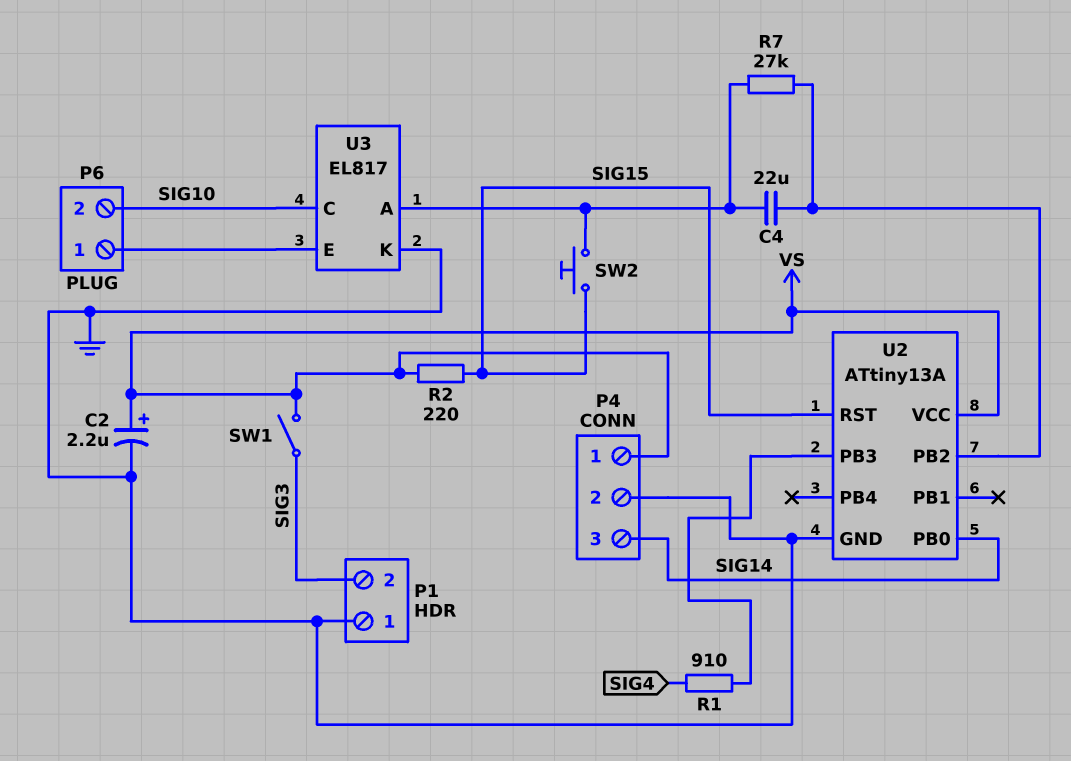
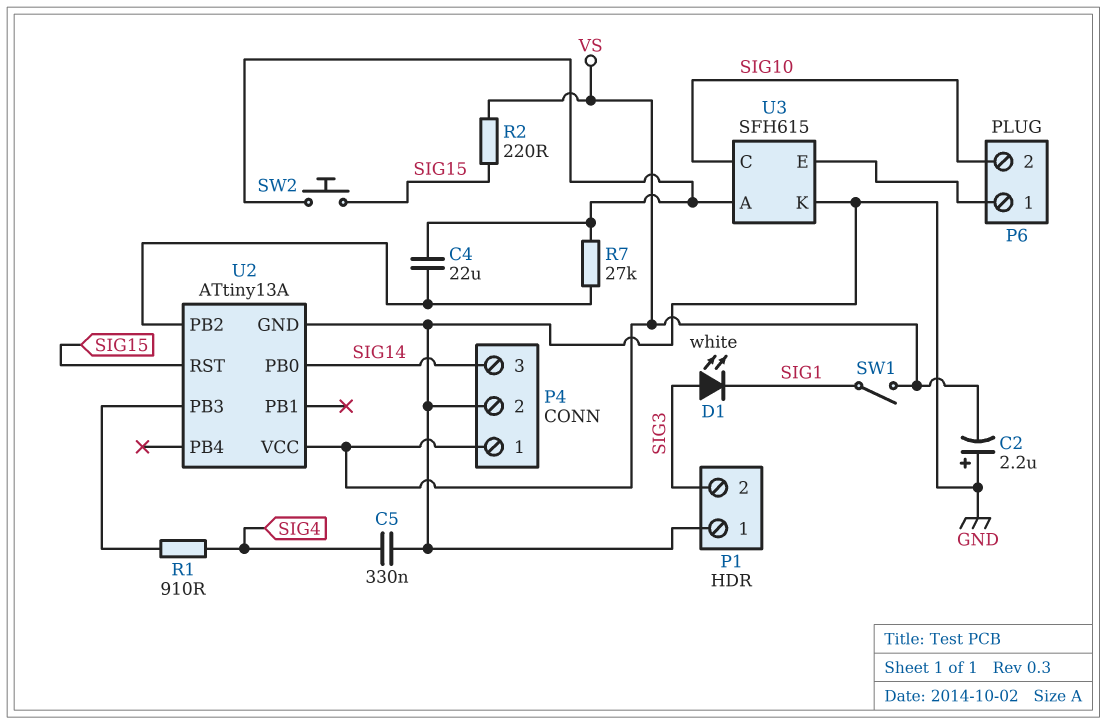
C2: 2.2uF (plus VS, minus GND) -> 2.2uF (plus GND, minus VS)
C5: none -> 330nF (GND, SIG4)
D1: none -> LED white (A SIG3, K SIG1)
SW1: switch (SIG3, VS) -> switch (SIG1, VS)
U3: EL817 -> SFH615

